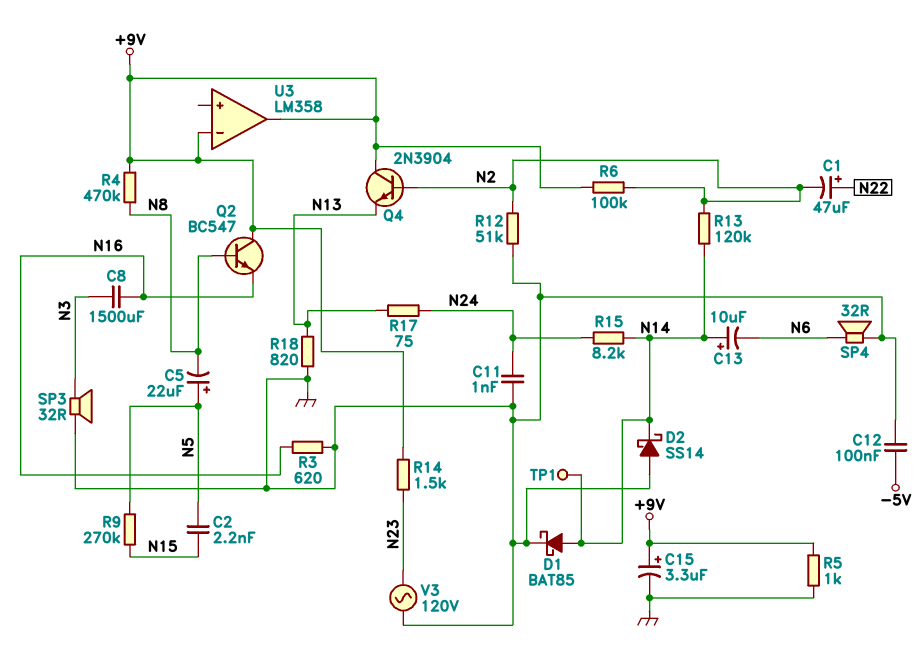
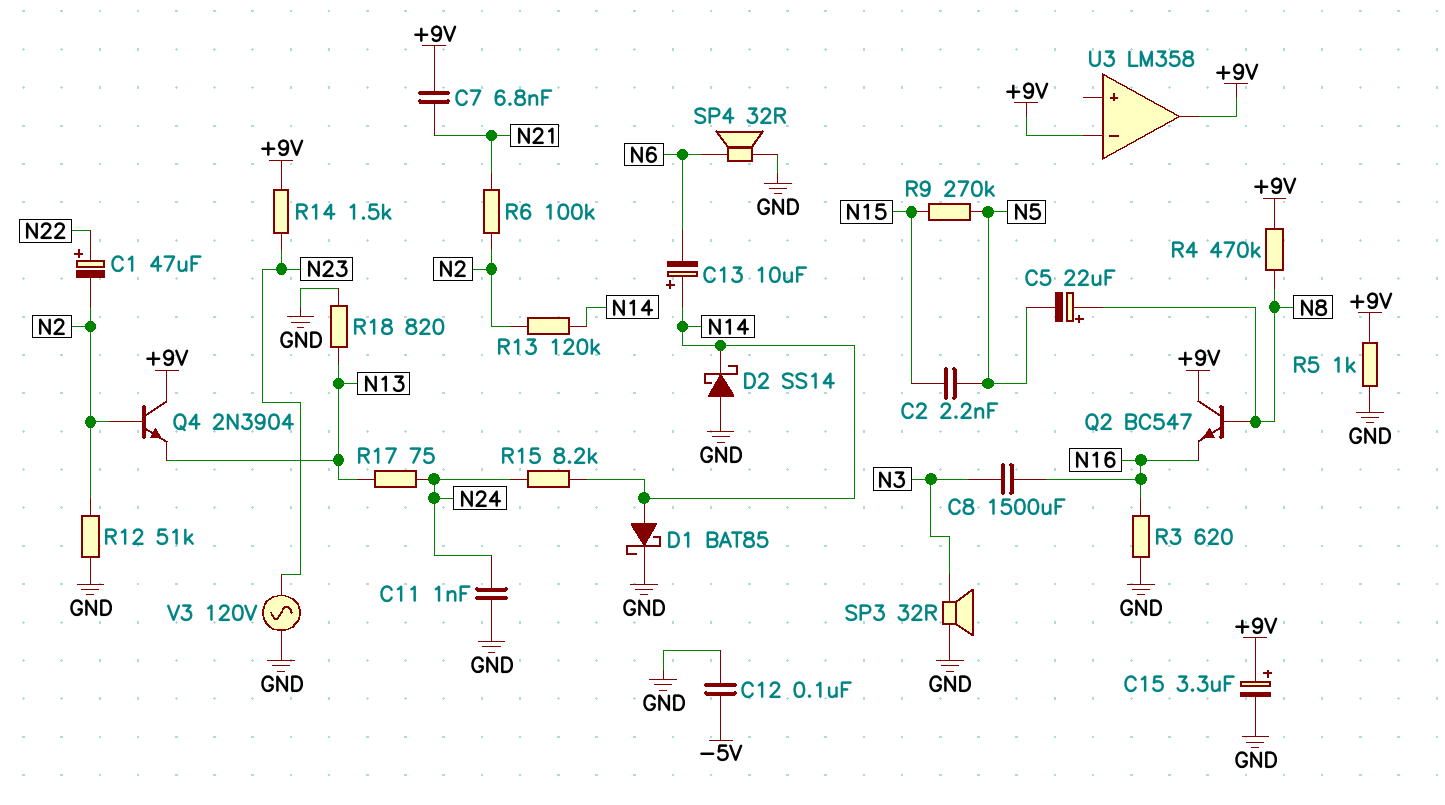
C5: 22uF (plus N5, minus N8) -> 22uF (plus N8, minus N5)
C7: none -> 6.8nF (+9V, N21)
R6: 100k (+9V, N2) -> 100k (N2, N21)
TP1: test point (N14) -> none

